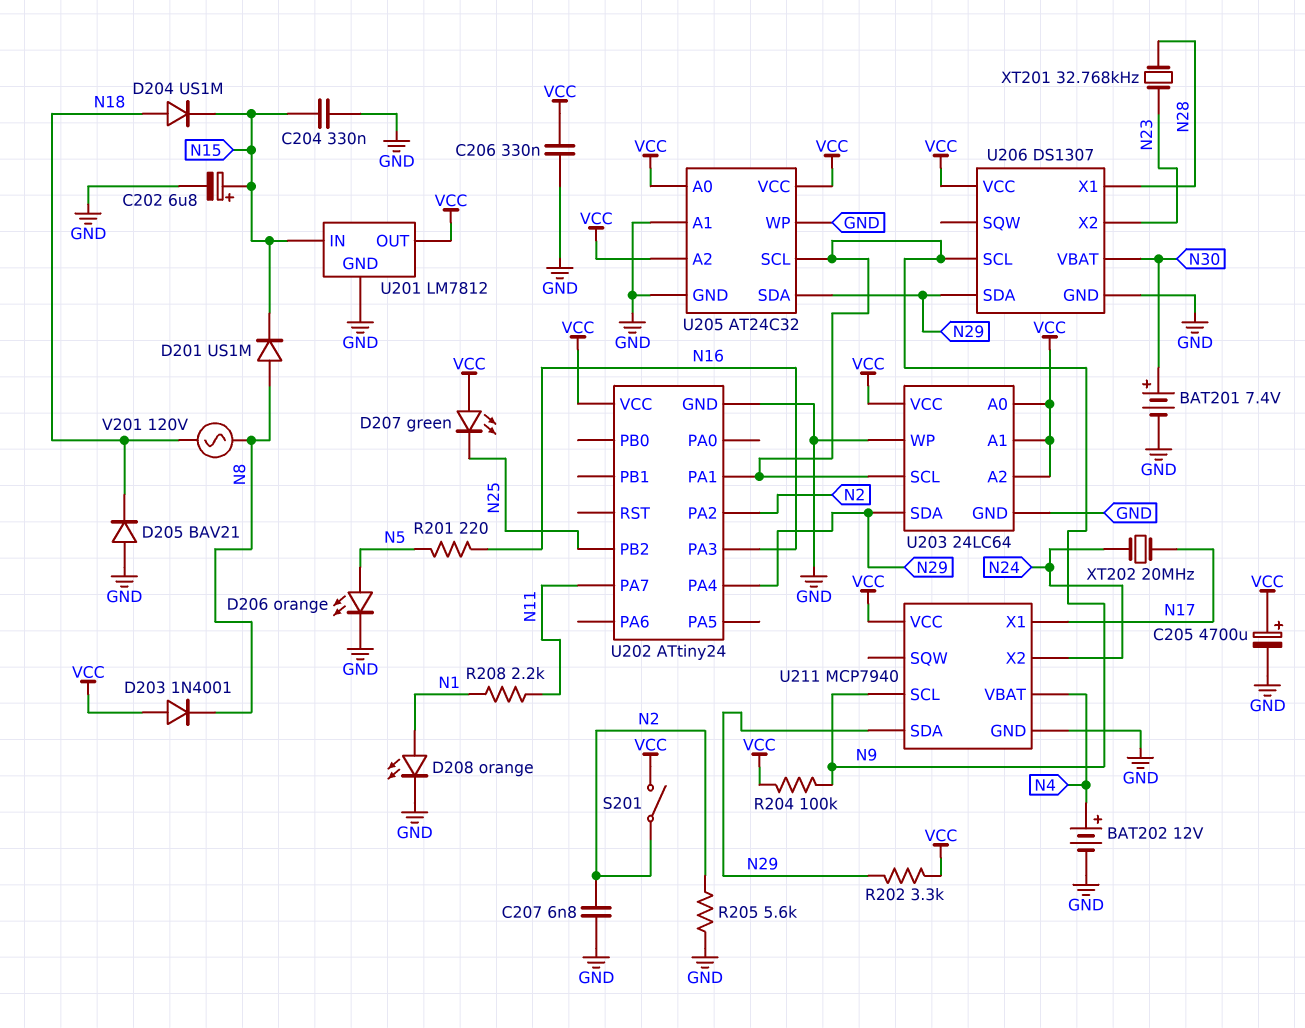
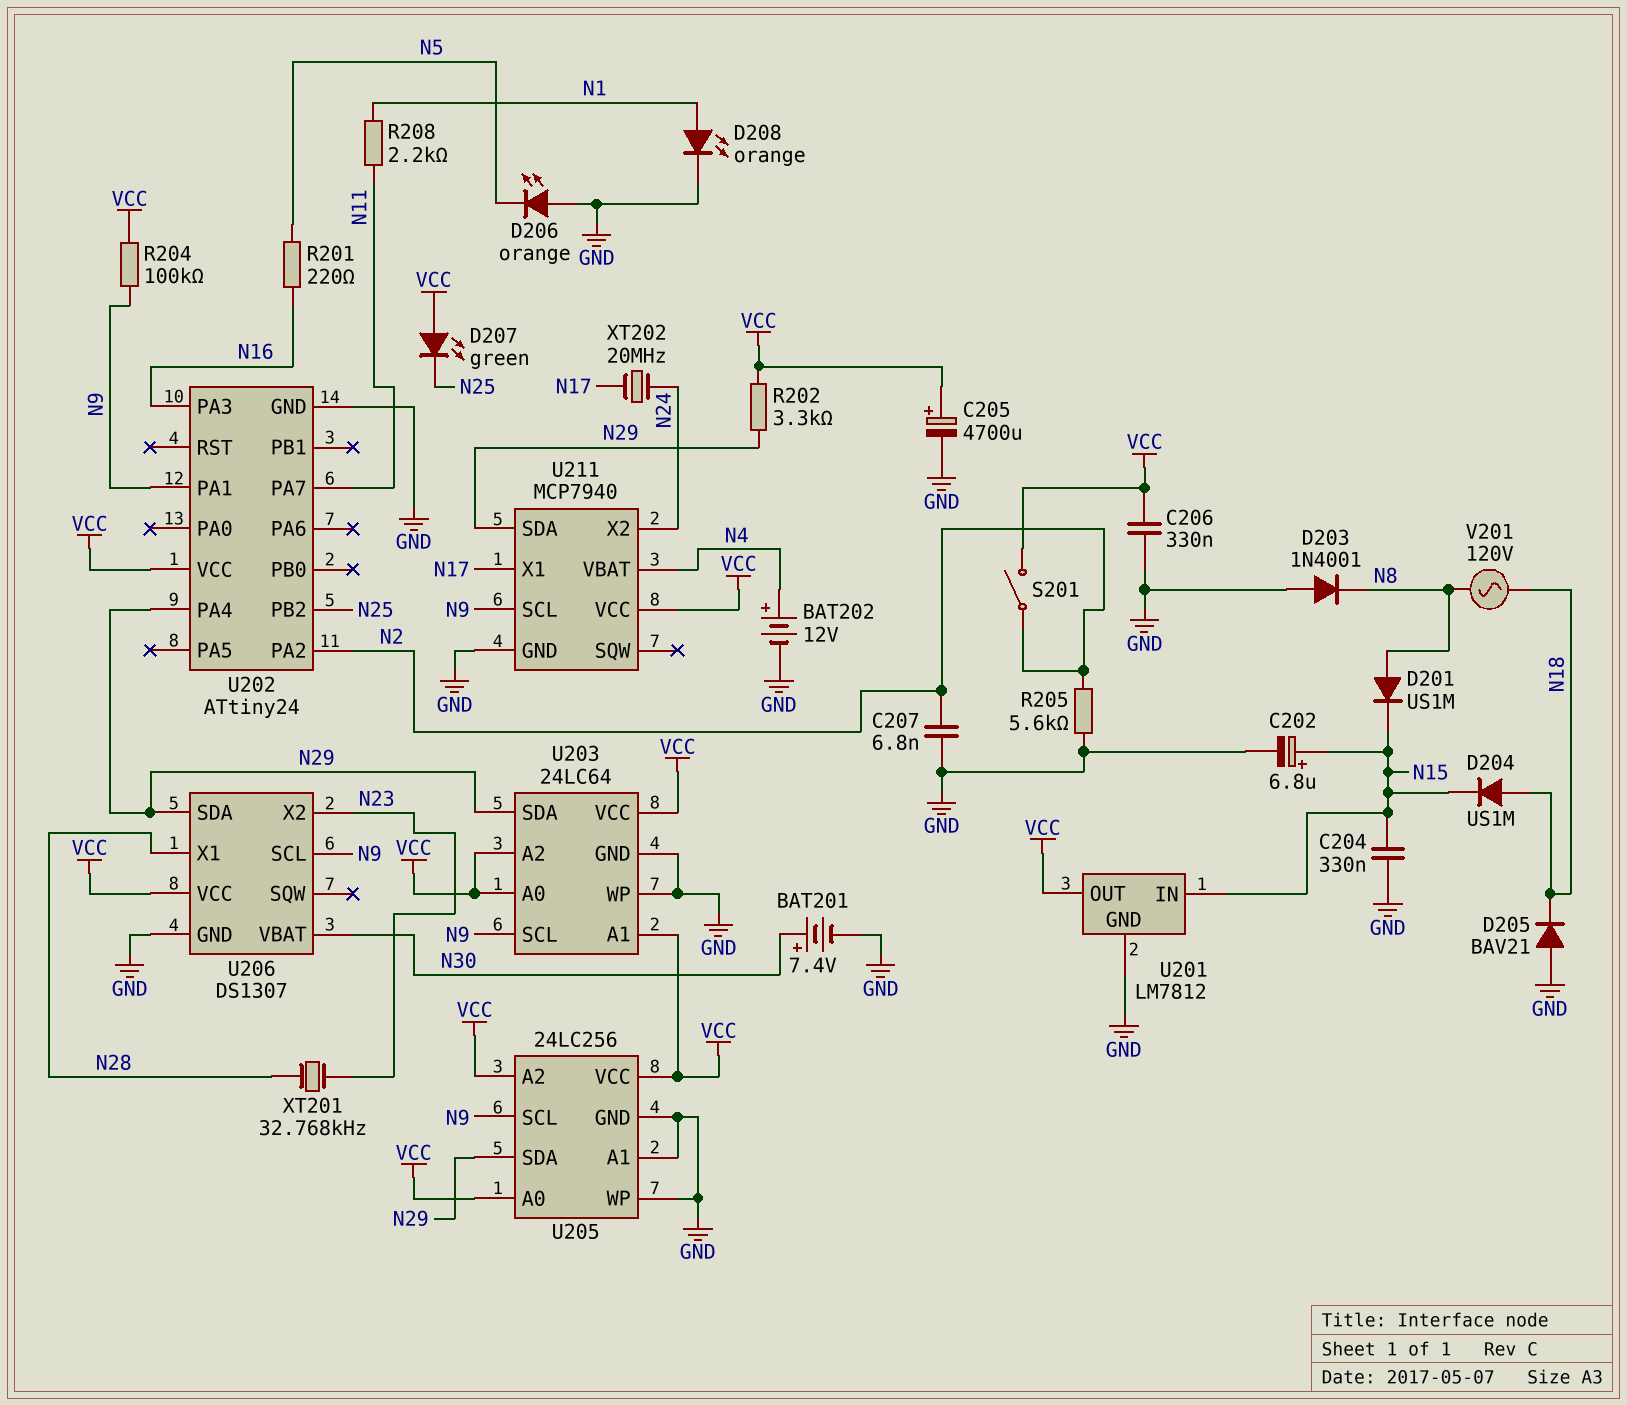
D203: diode 1N4001 (A VCC, K N8) -> diode 1N4001 (A GND, K N8)
D206: LED orange (A N5, K GND) -> LED orange (A GND, K N5)
U205: AT24C32 -> 24LC256

